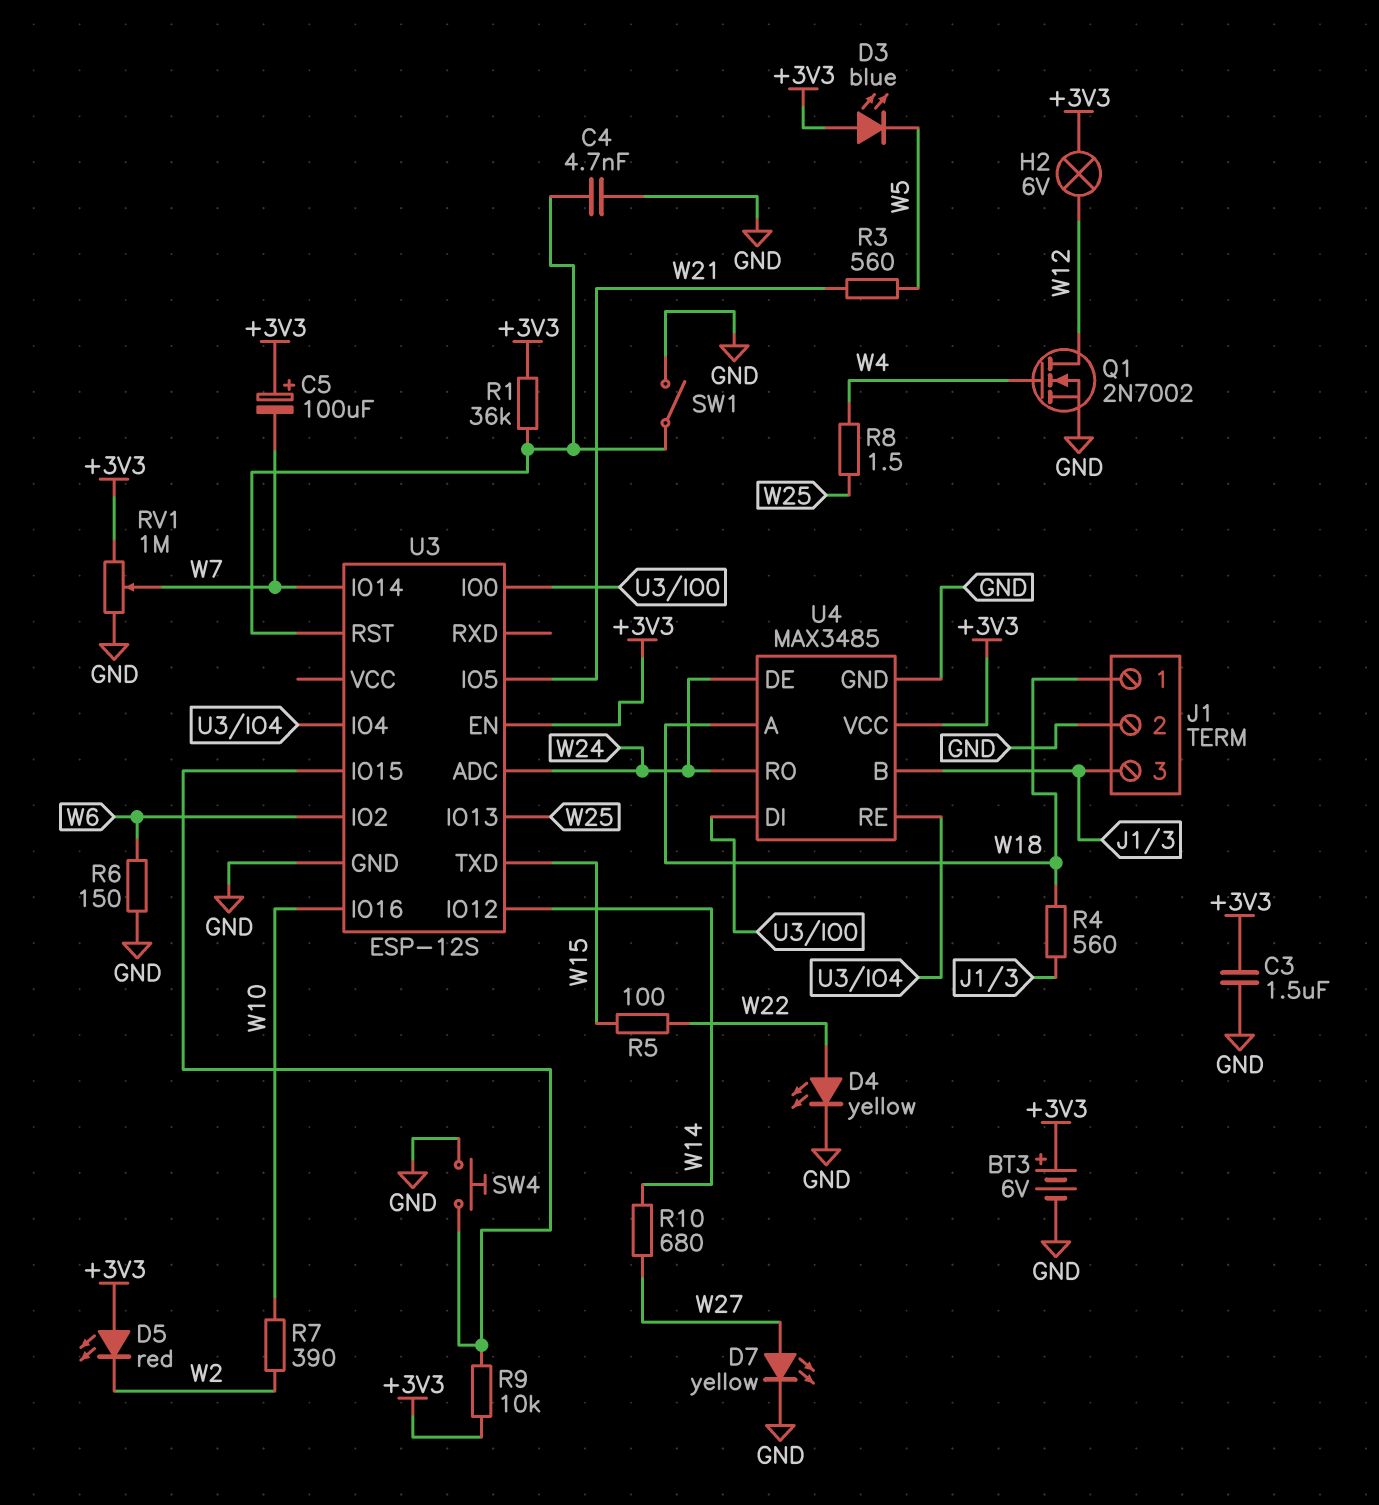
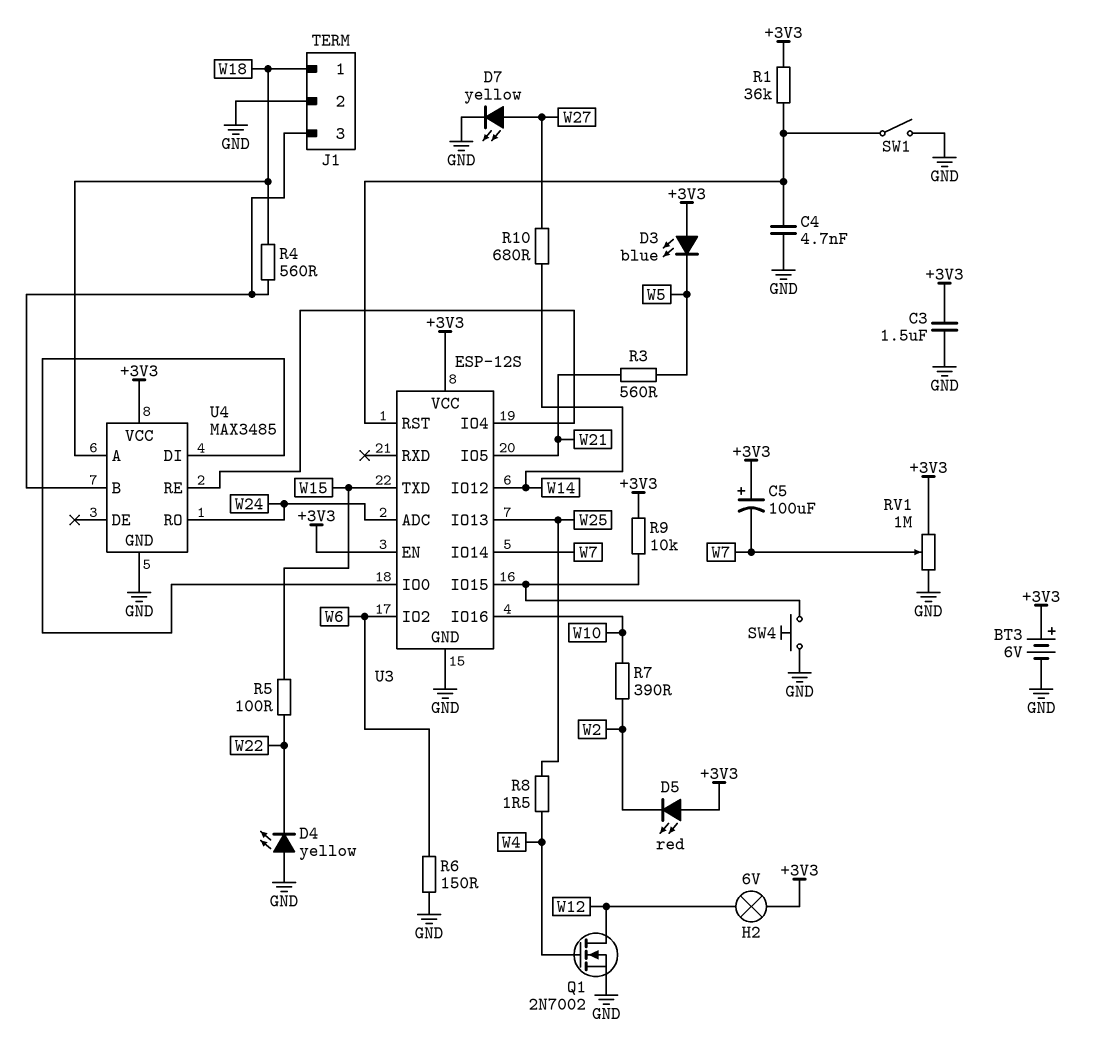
D4: LED yellow (A W22, K GND) -> LED yellow (A GND, K W22)
U3 pin VCC: none -> +3V3
U4 pin DE: W24 -> none

